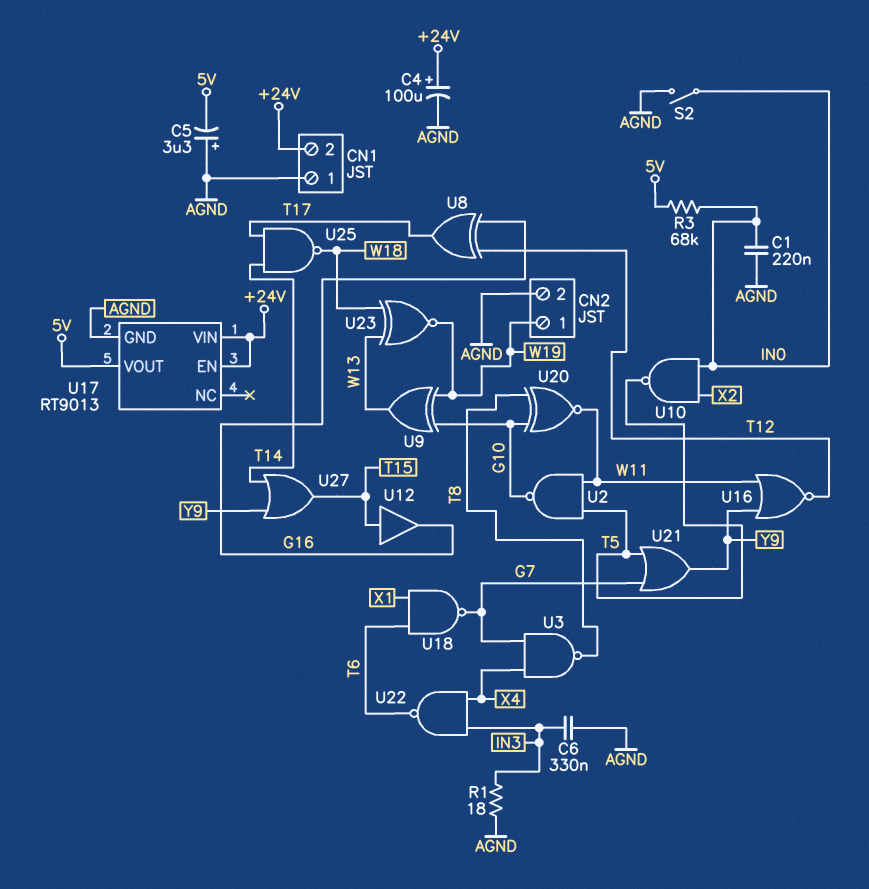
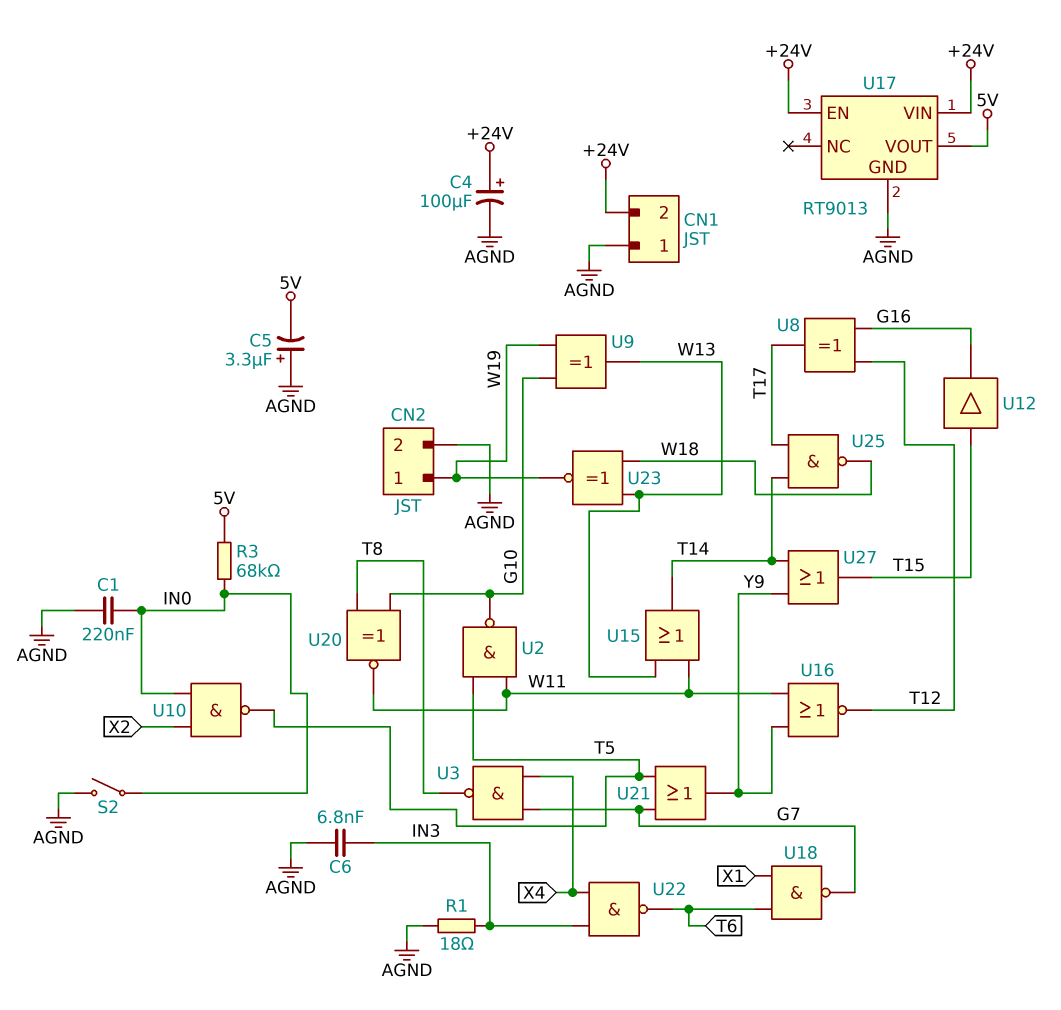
C6: 330nF (AGND, IN3) -> 6.8nF (AGND, IN3)
U15: none -> OR (in W11, in W13, out T14)

